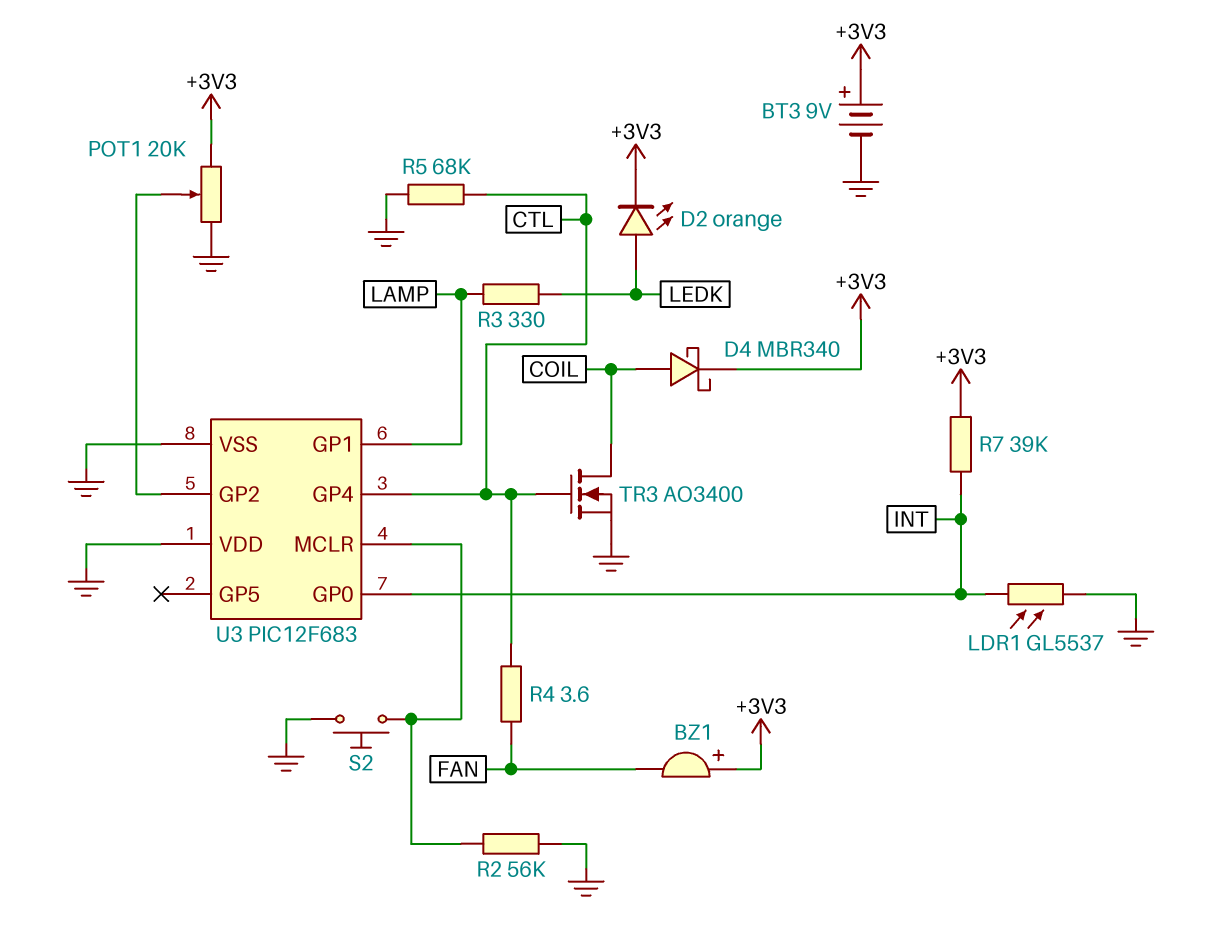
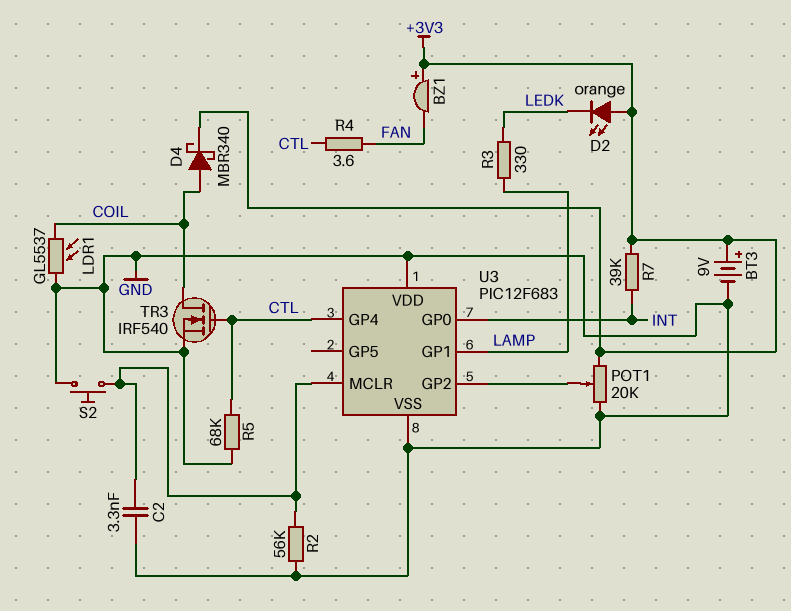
C2: none -> 3.3nF (GND, U3/MCLR)
D2: LED orange (A LEDK, K +3V3) -> LED orange (A +3V3, K LEDK)
LDR1: GL5537 (GND, INT) -> GL5537 (COIL, GND)
TR3: NMOS AO3400 (G CTL, D COIL, S GND) -> NMOS IRF540 (G CTL, D COIL, S GND)

